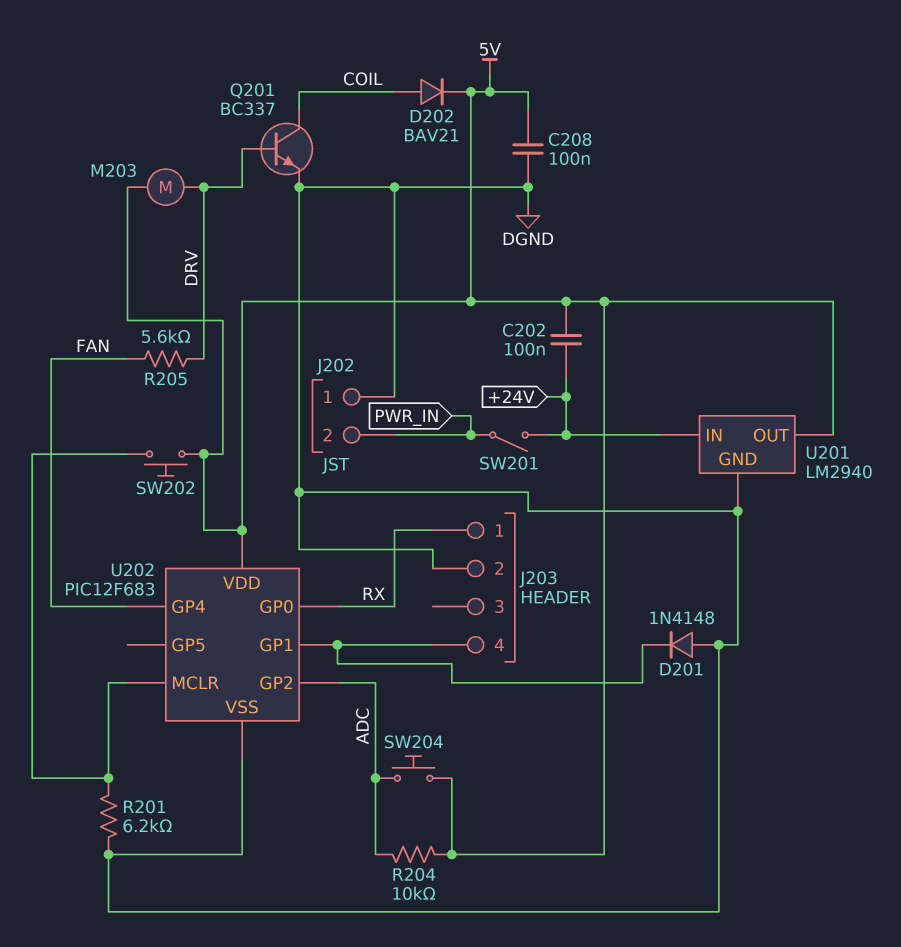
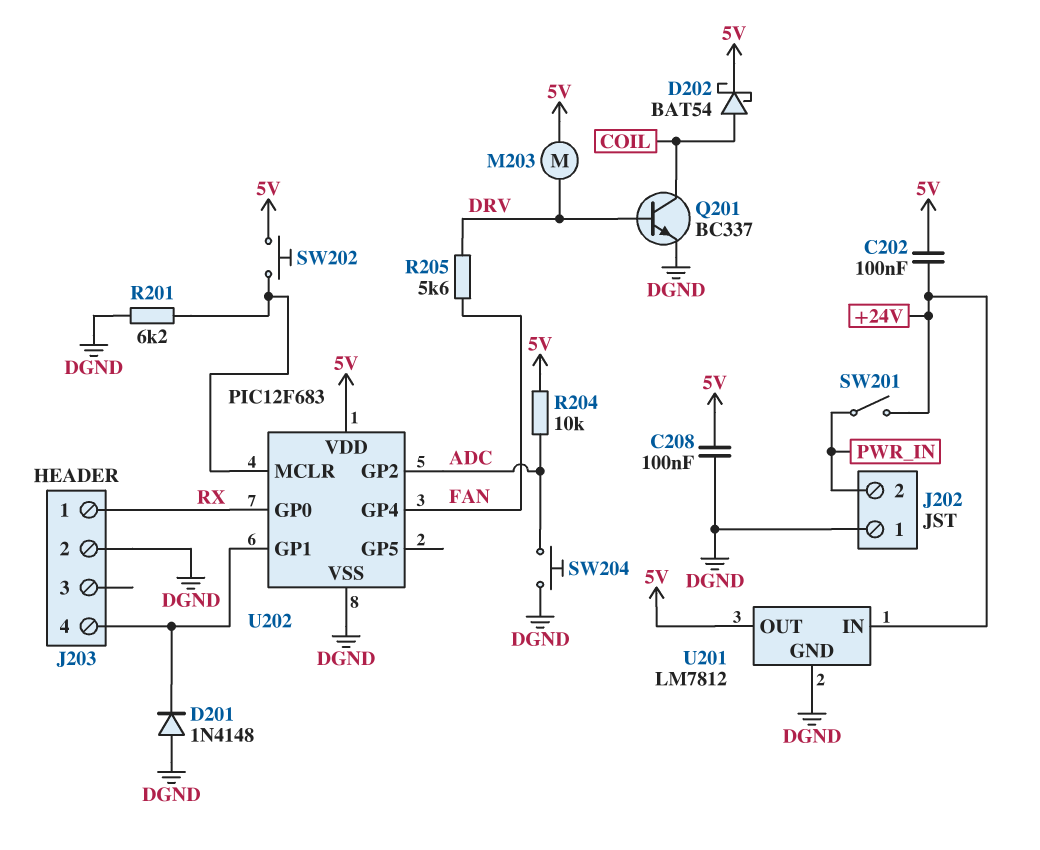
D202: diode BAV21 (A COIL, K 5V) -> schottky BAT54 (A COIL, K 5V)
SW204: button (5V, ADC) -> button (ADC, DGND)
U201: LM2940 -> LM7812

